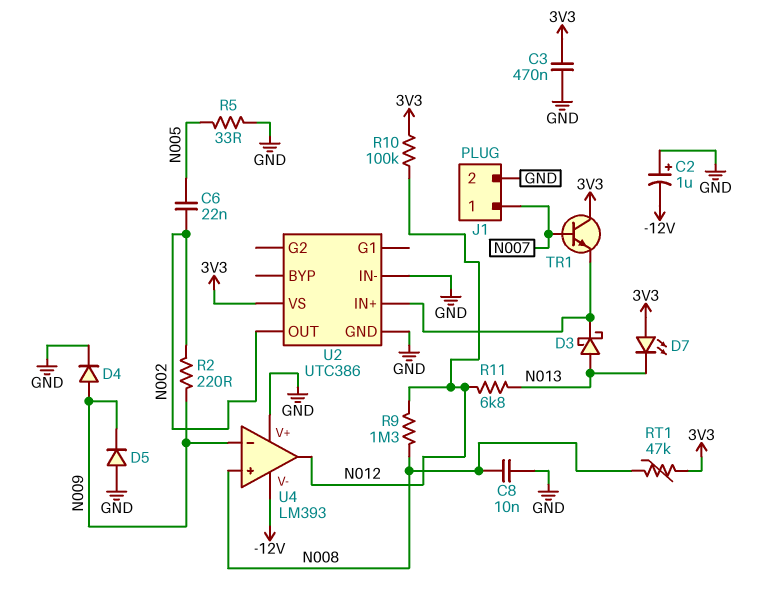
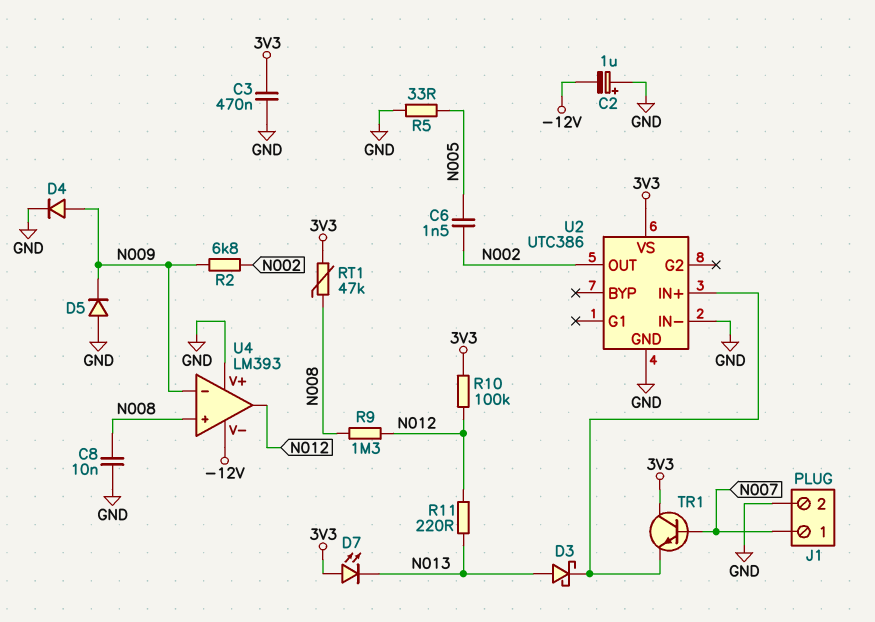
C6: 22nF (N002, N005) -> 1.5nF (N002, N005)
R2: 220 (N002, N009) -> 6.8k (N002, N009)
R11: 6.8k (N012, N013) -> 220 (N012, N013)

